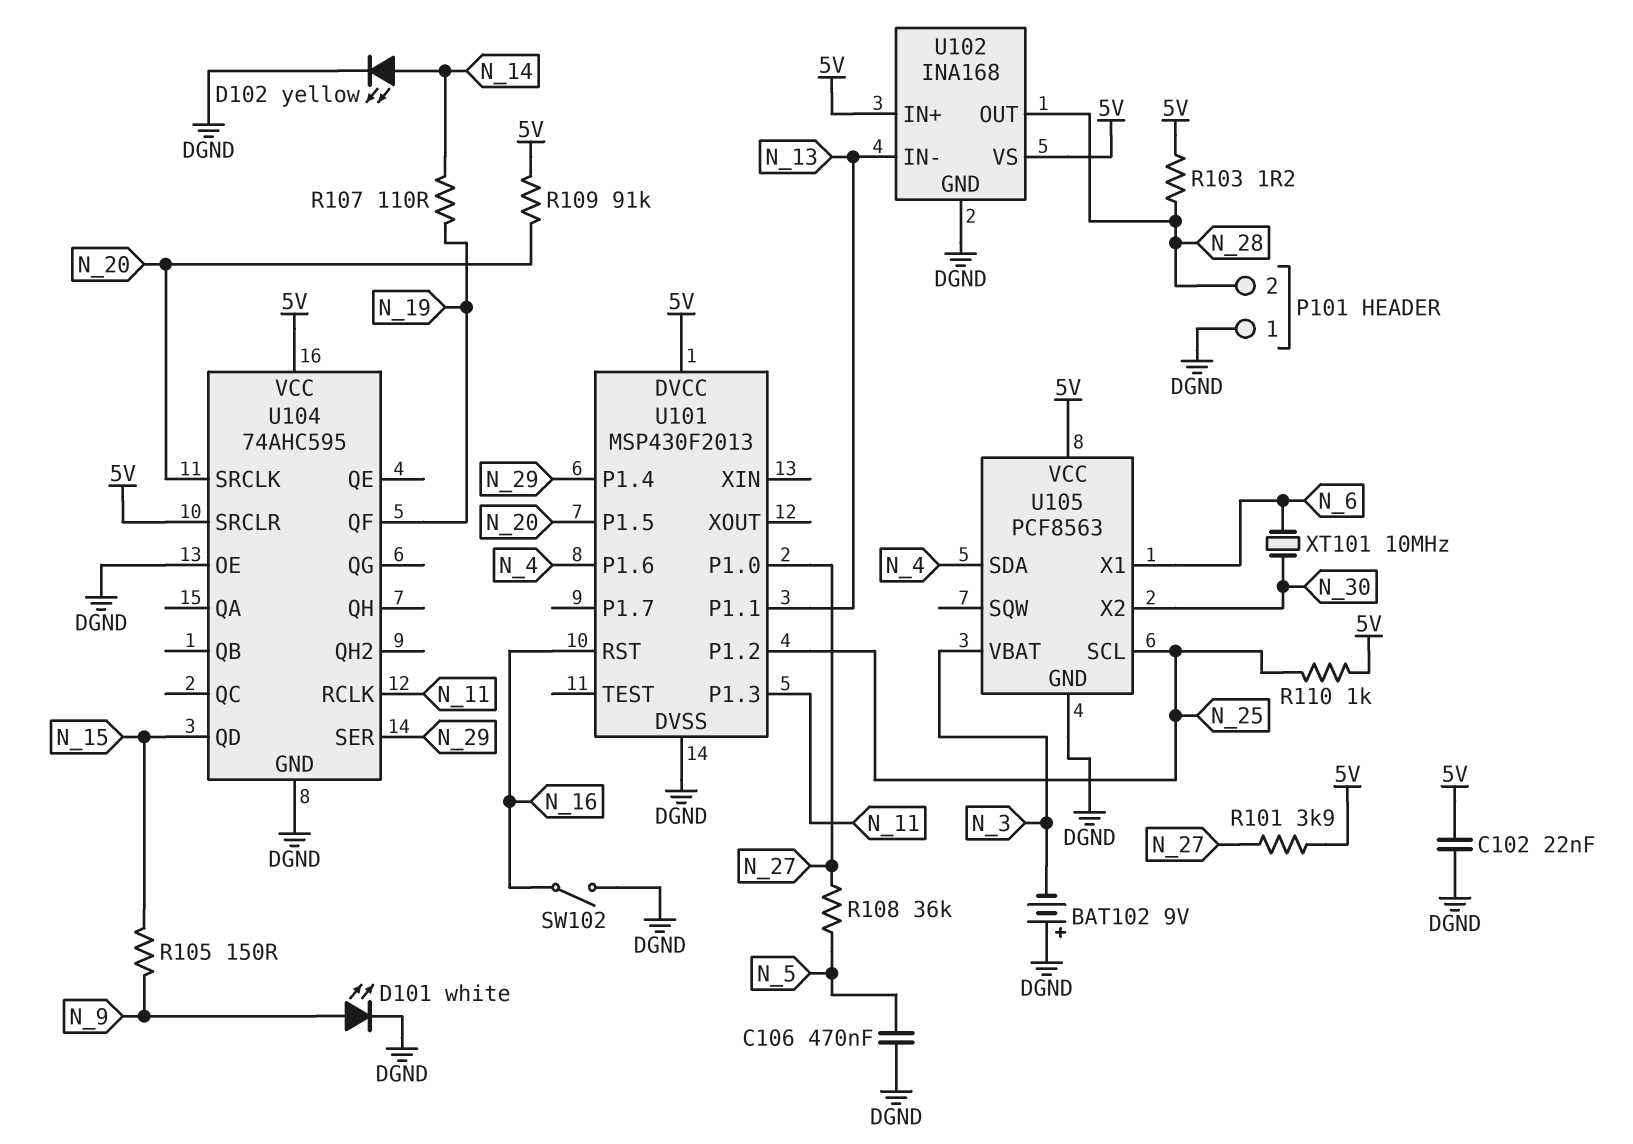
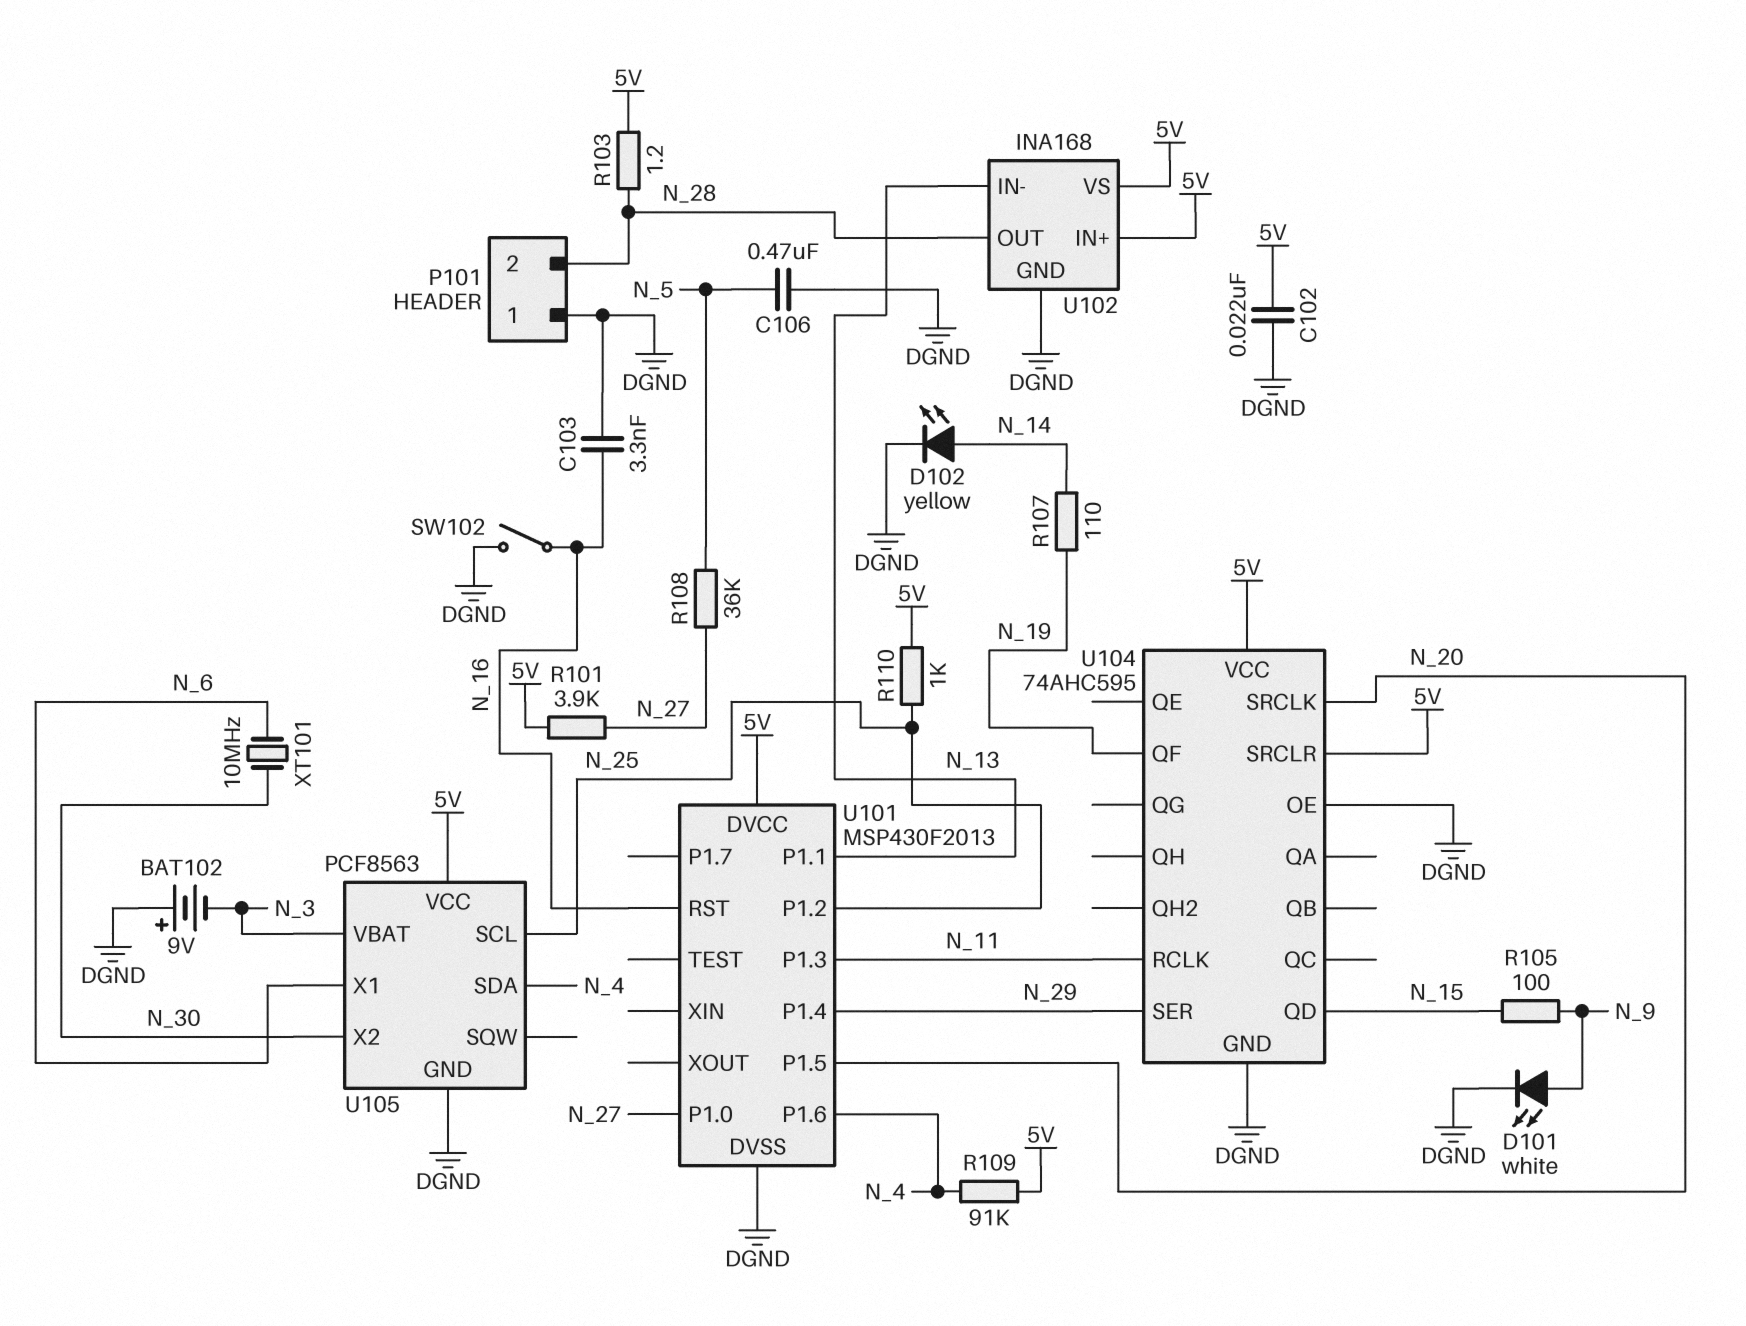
C103: none -> 3.3nF (DGND, N_16)
R105: 150 (N_9, N_15) -> 100 (N_9, N_15)
R109: 91k (5V, N_20) -> 91k (5V, N_4)

